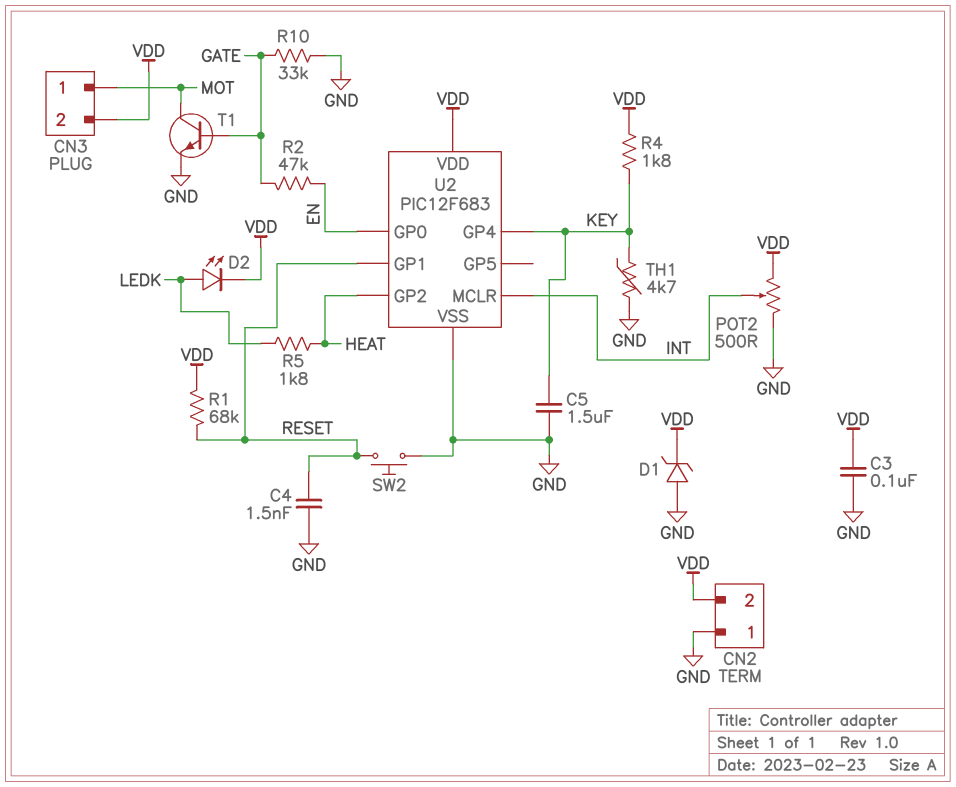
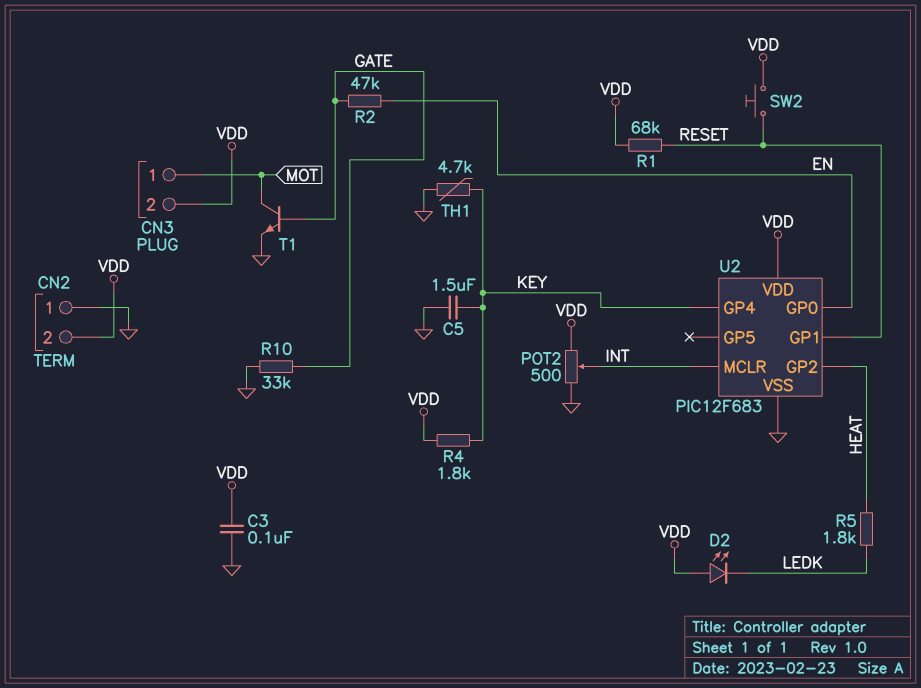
C4: 1.5nF (GND, RESET) -> none
D1: zener (A GND, K VDD) -> none
D2: LED (A LEDK, K VDD) -> LED (A VDD, K LEDK)
SW2: button (GND, RESET) -> button (RESET, VDD)

